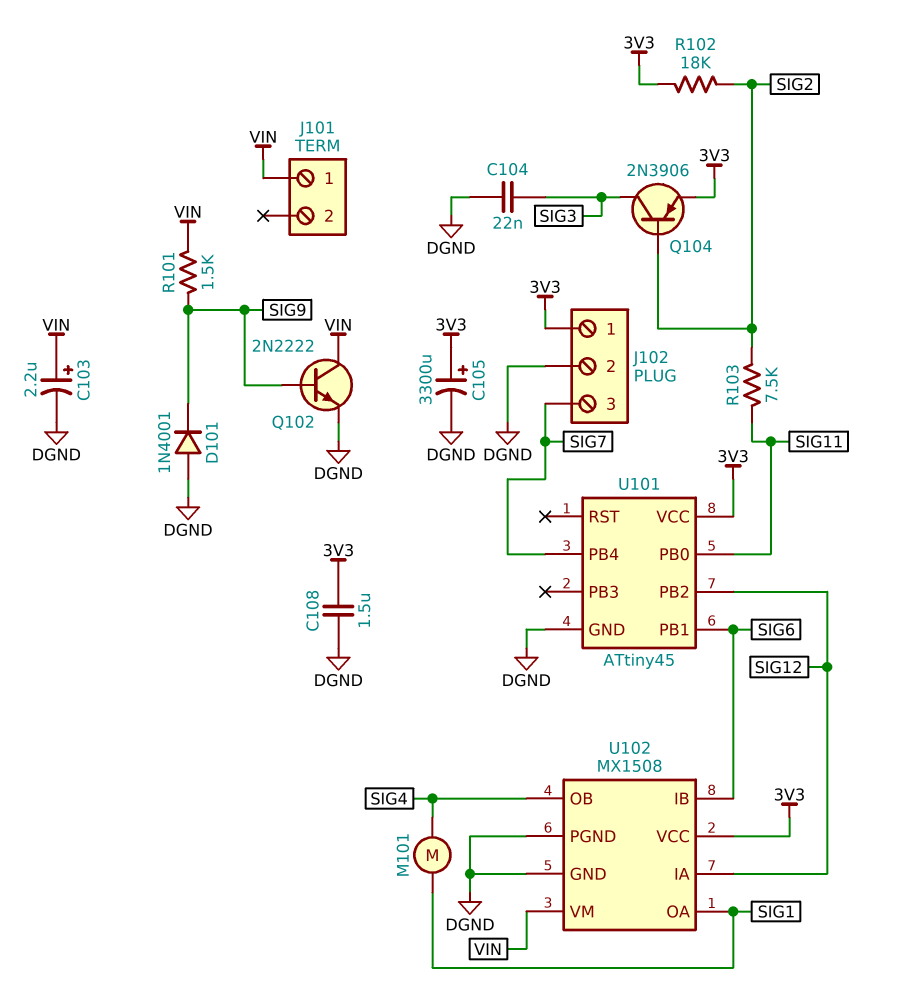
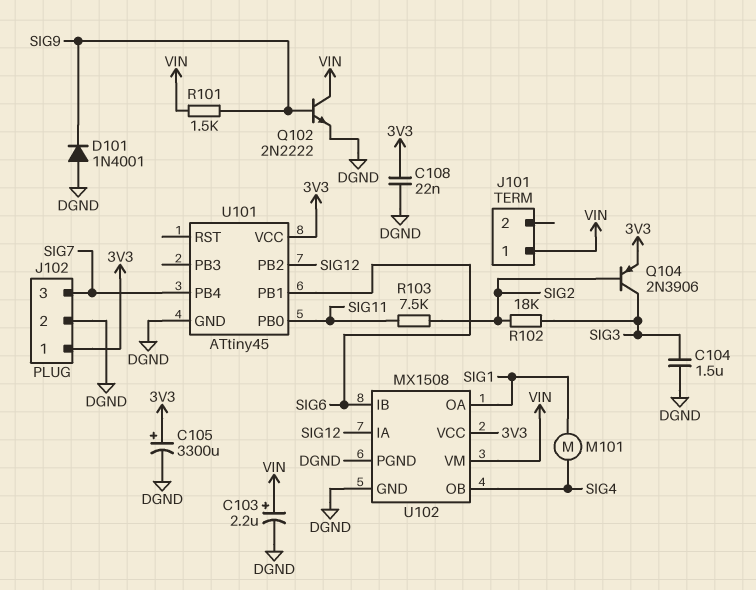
C104: 22nF (DGND, SIG3) -> 1.5uF (DGND, SIG3)
C108: 1.5uF (3V3, DGND) -> 22nF (3V3, DGND)
R102: 18k (3V3, SIG2) -> 18k (SIG2, SIG3)

